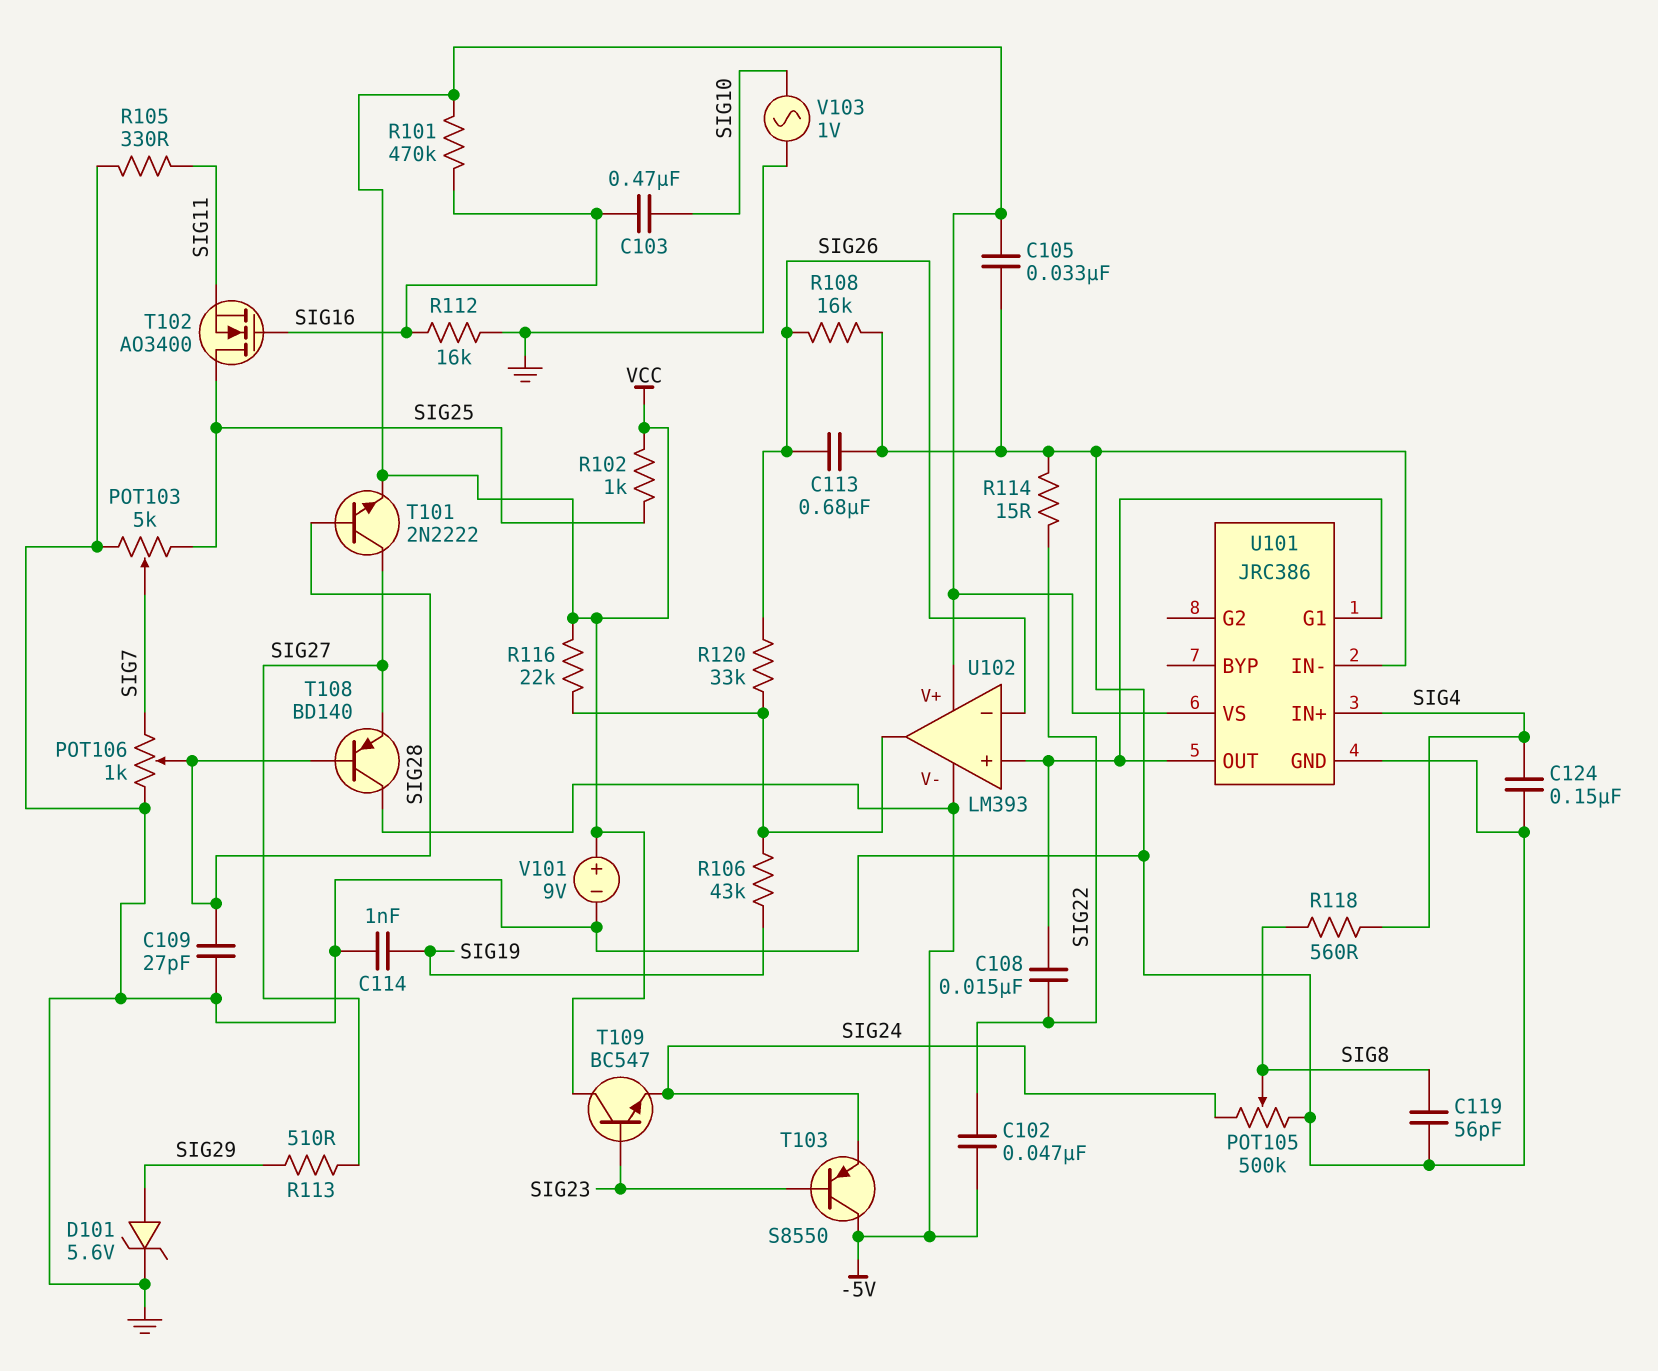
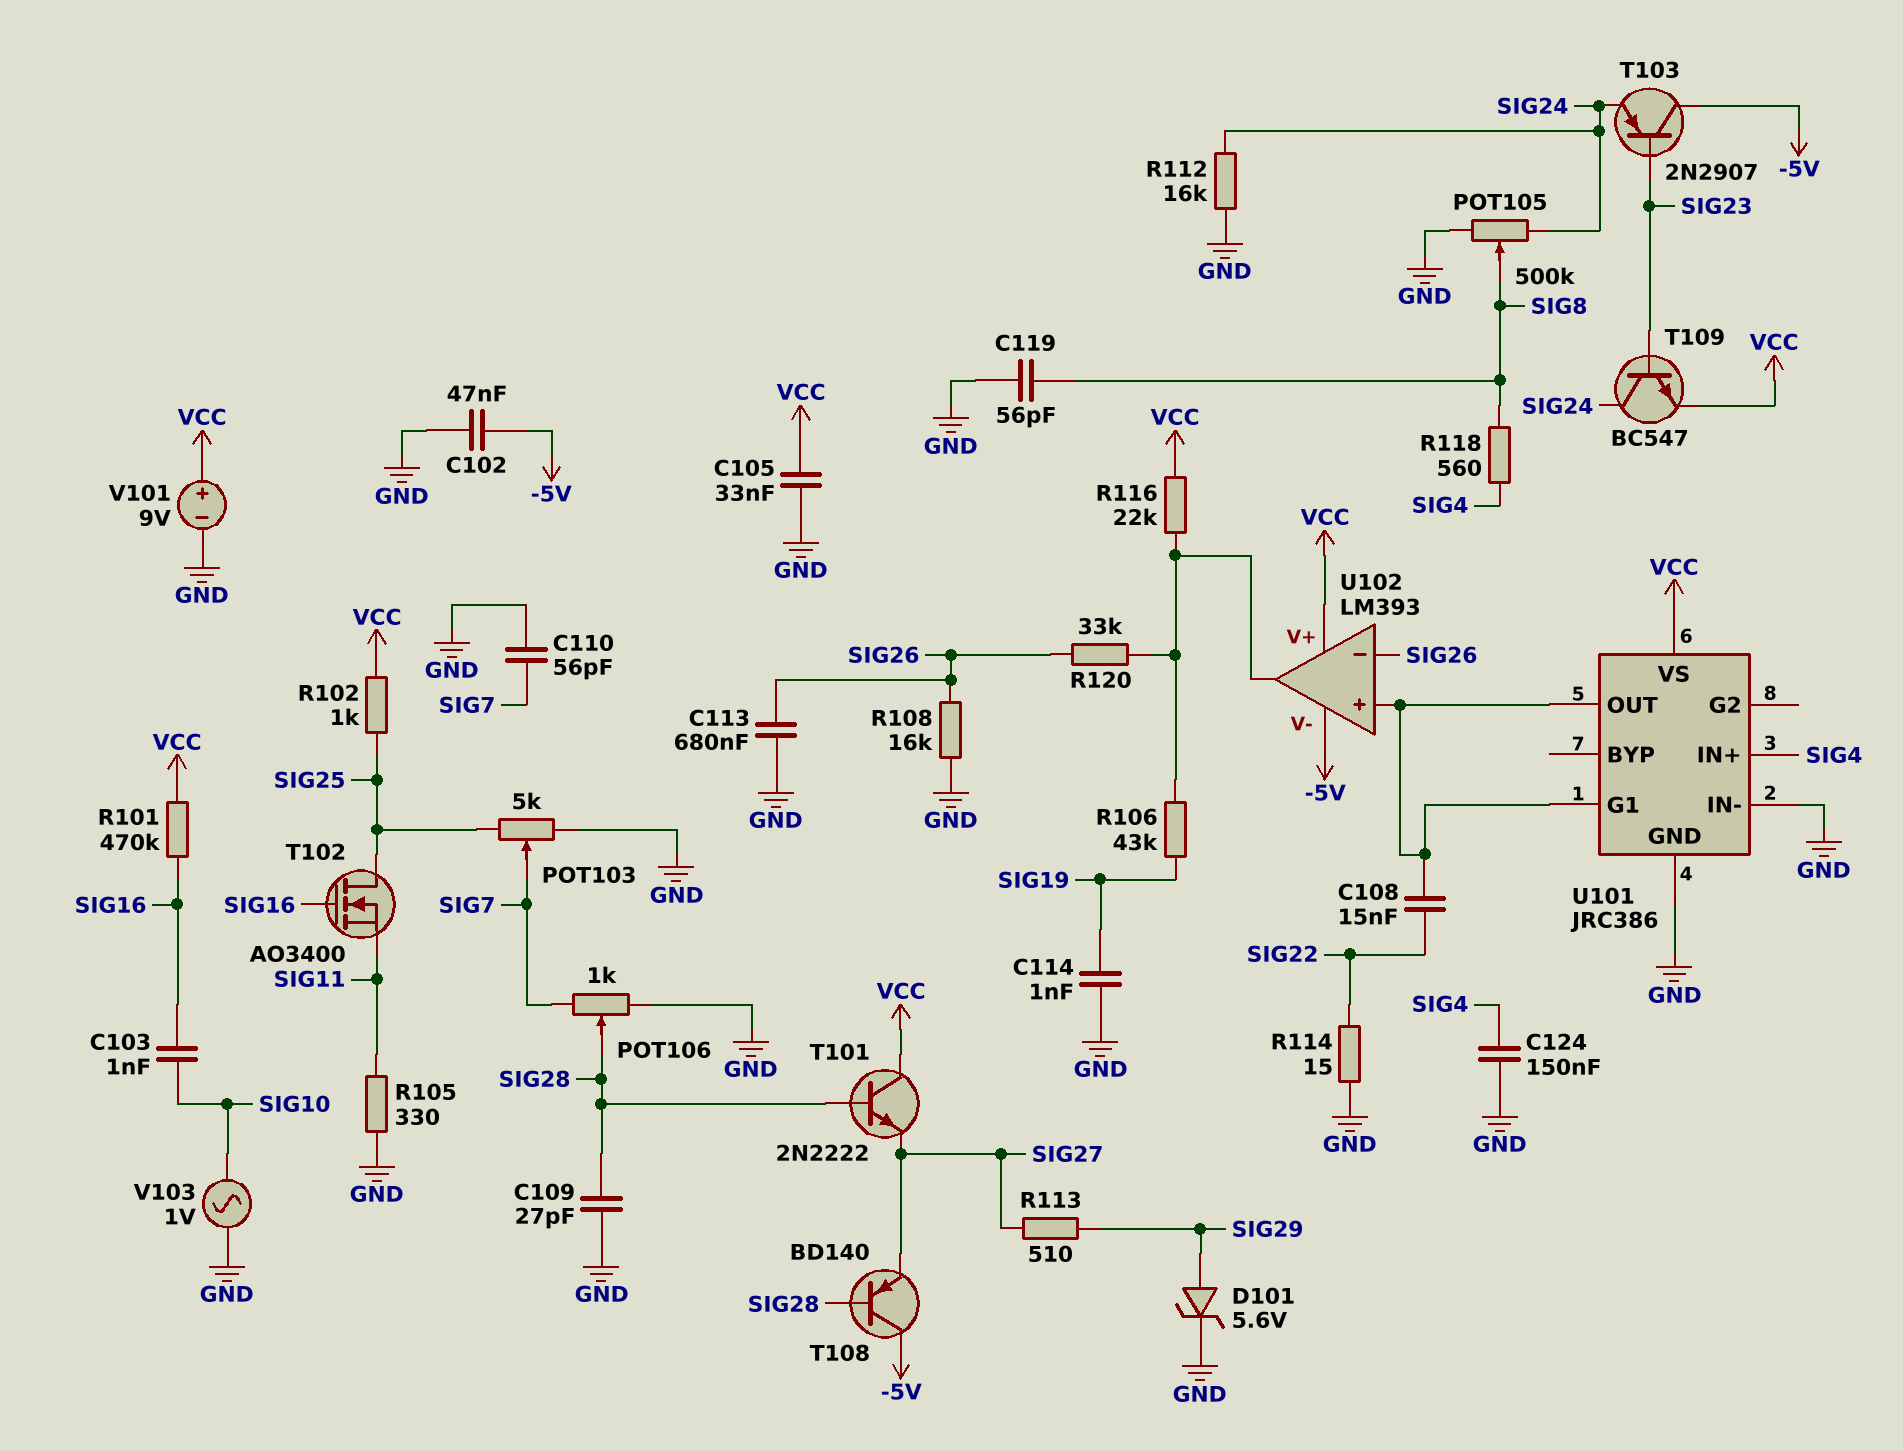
C102: 47nF (-5V, SIG22) -> 47nF (-5V, GND)
C103: 470nF (SIG10, SIG16) -> 1nF (SIG10, SIG16)
C110: none -> 56pF (GND, SIG7)
R112: 16k (GND, SIG16) -> 16k (GND, SIG24)
T101: NPN 2N2222 (B SIG28, C SIG27, E VCC) -> NPN 2N2222 (B SIG28, C VCC, E SIG27)
T103: PNP S8550 (B SIG23, C -5V, E SIG24) -> PNP 2N2907 (B SIG23, C -5V, E SIG24)
T109: NPN BC547 (B SIG23, C VCC, E SIG24) -> NPN BC547 (B SIG23, C SIG24, E VCC)

